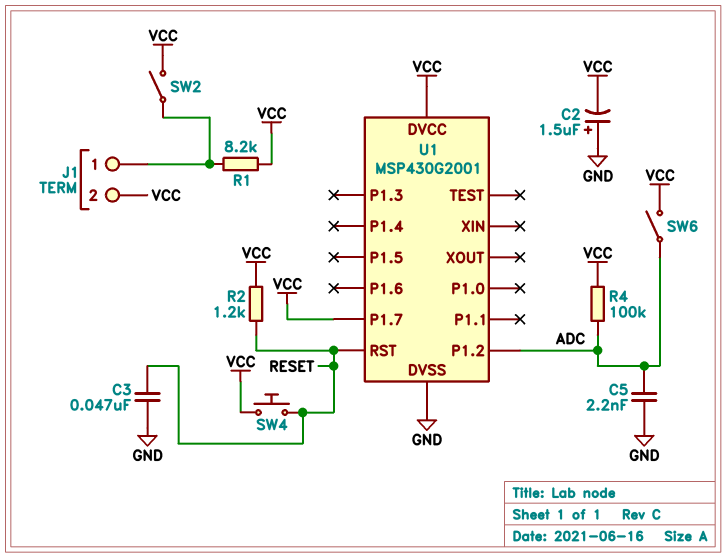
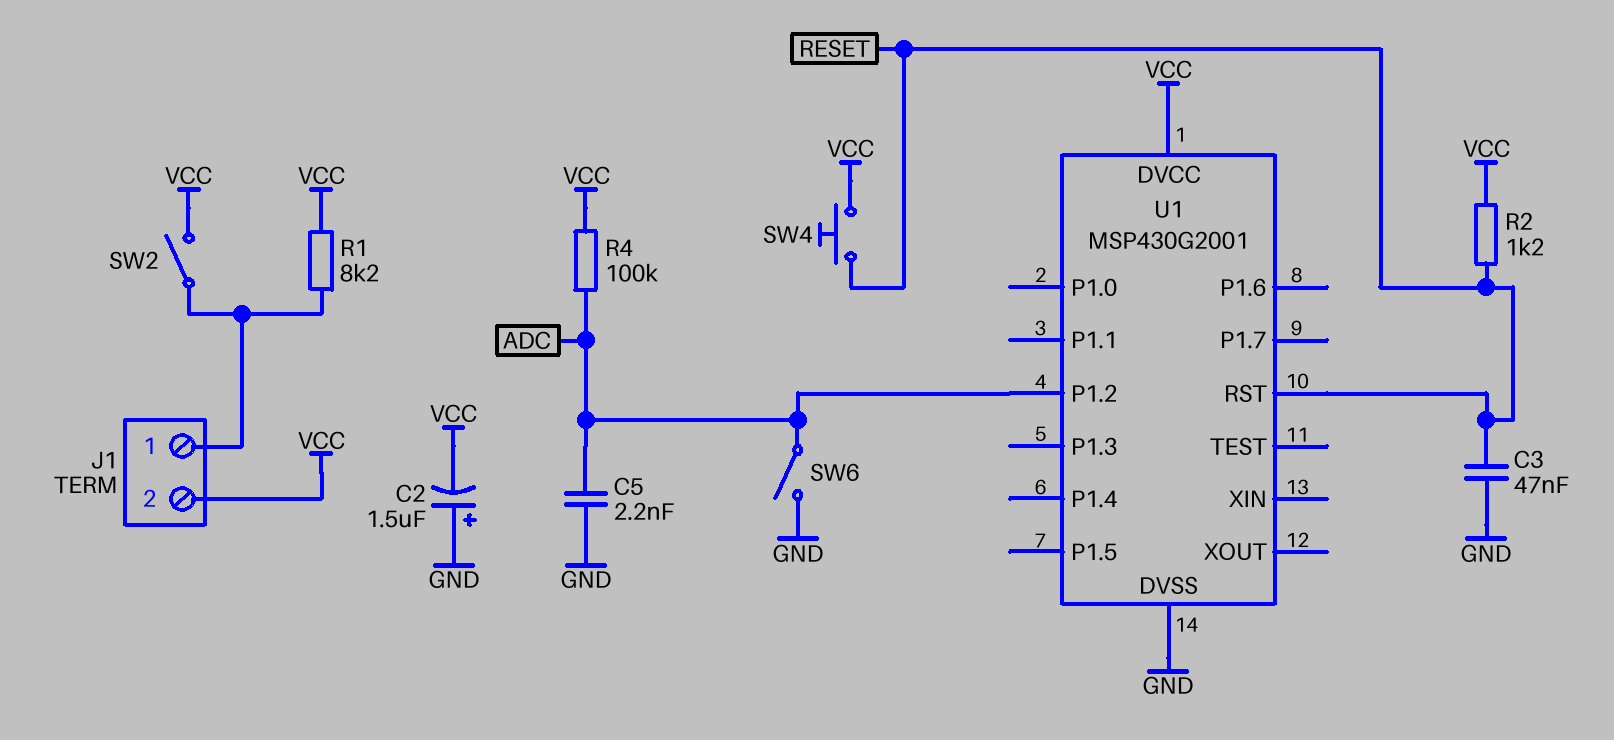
SW6: switch (ADC, VCC) -> switch (ADC, GND)
U1 pin P1.7: VCC -> none

